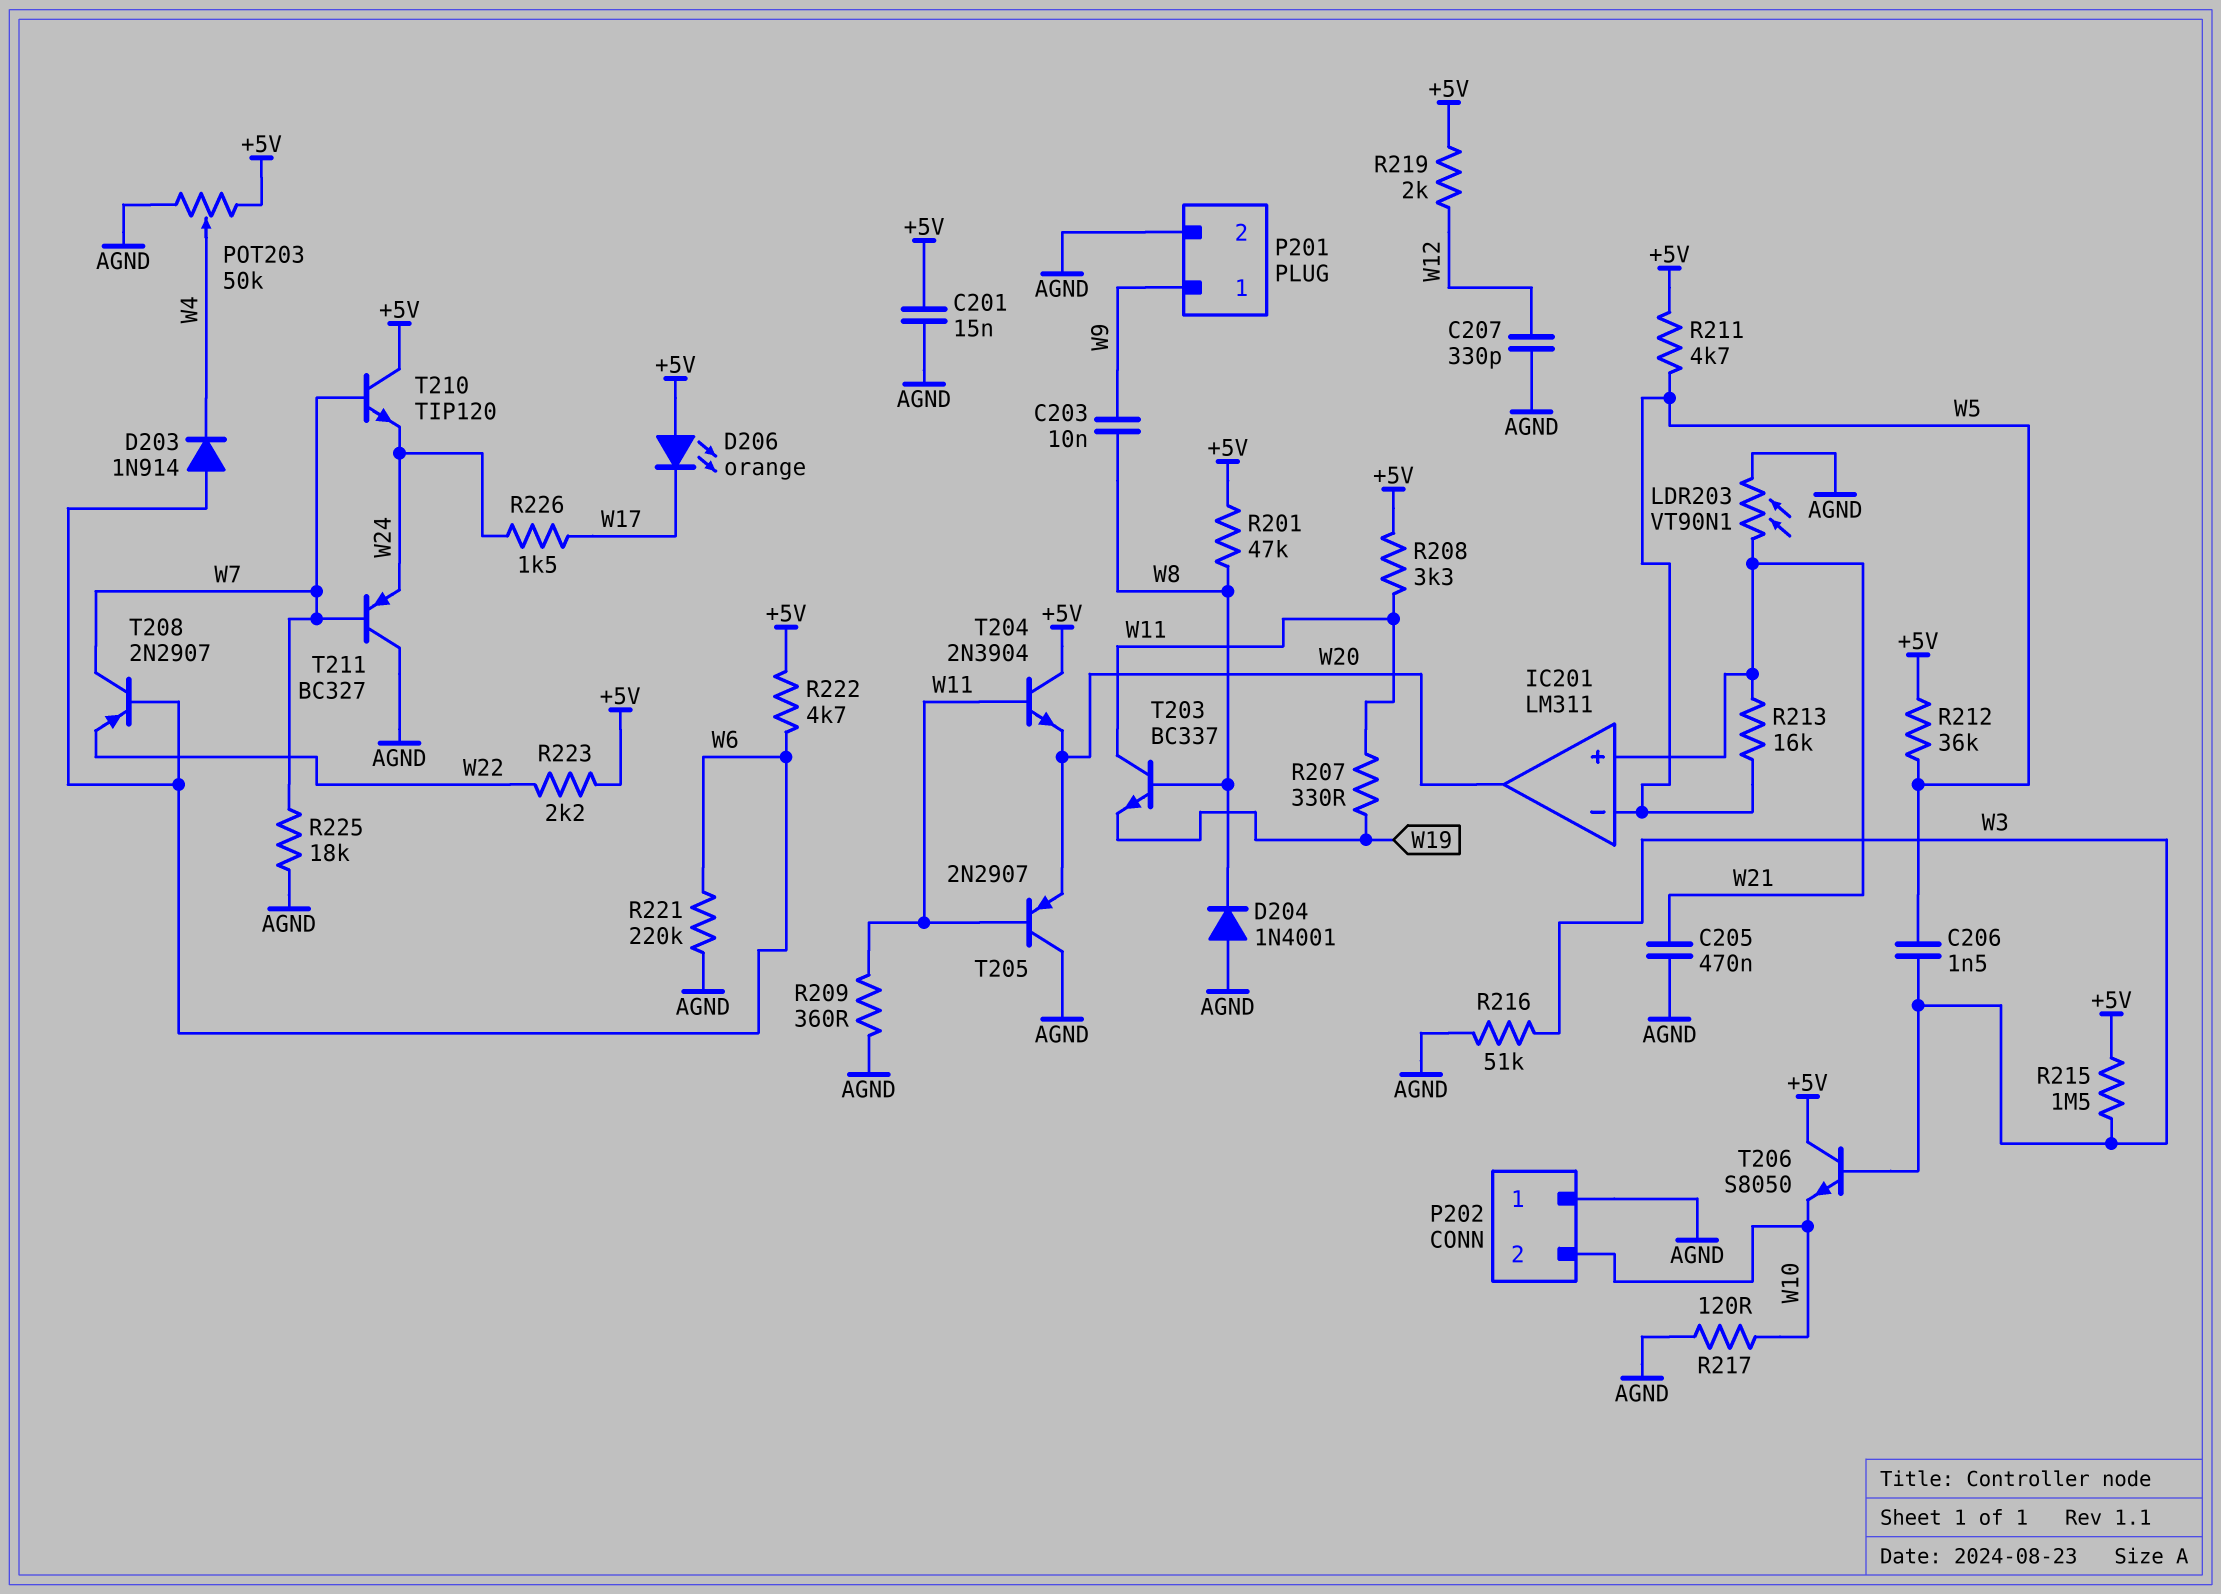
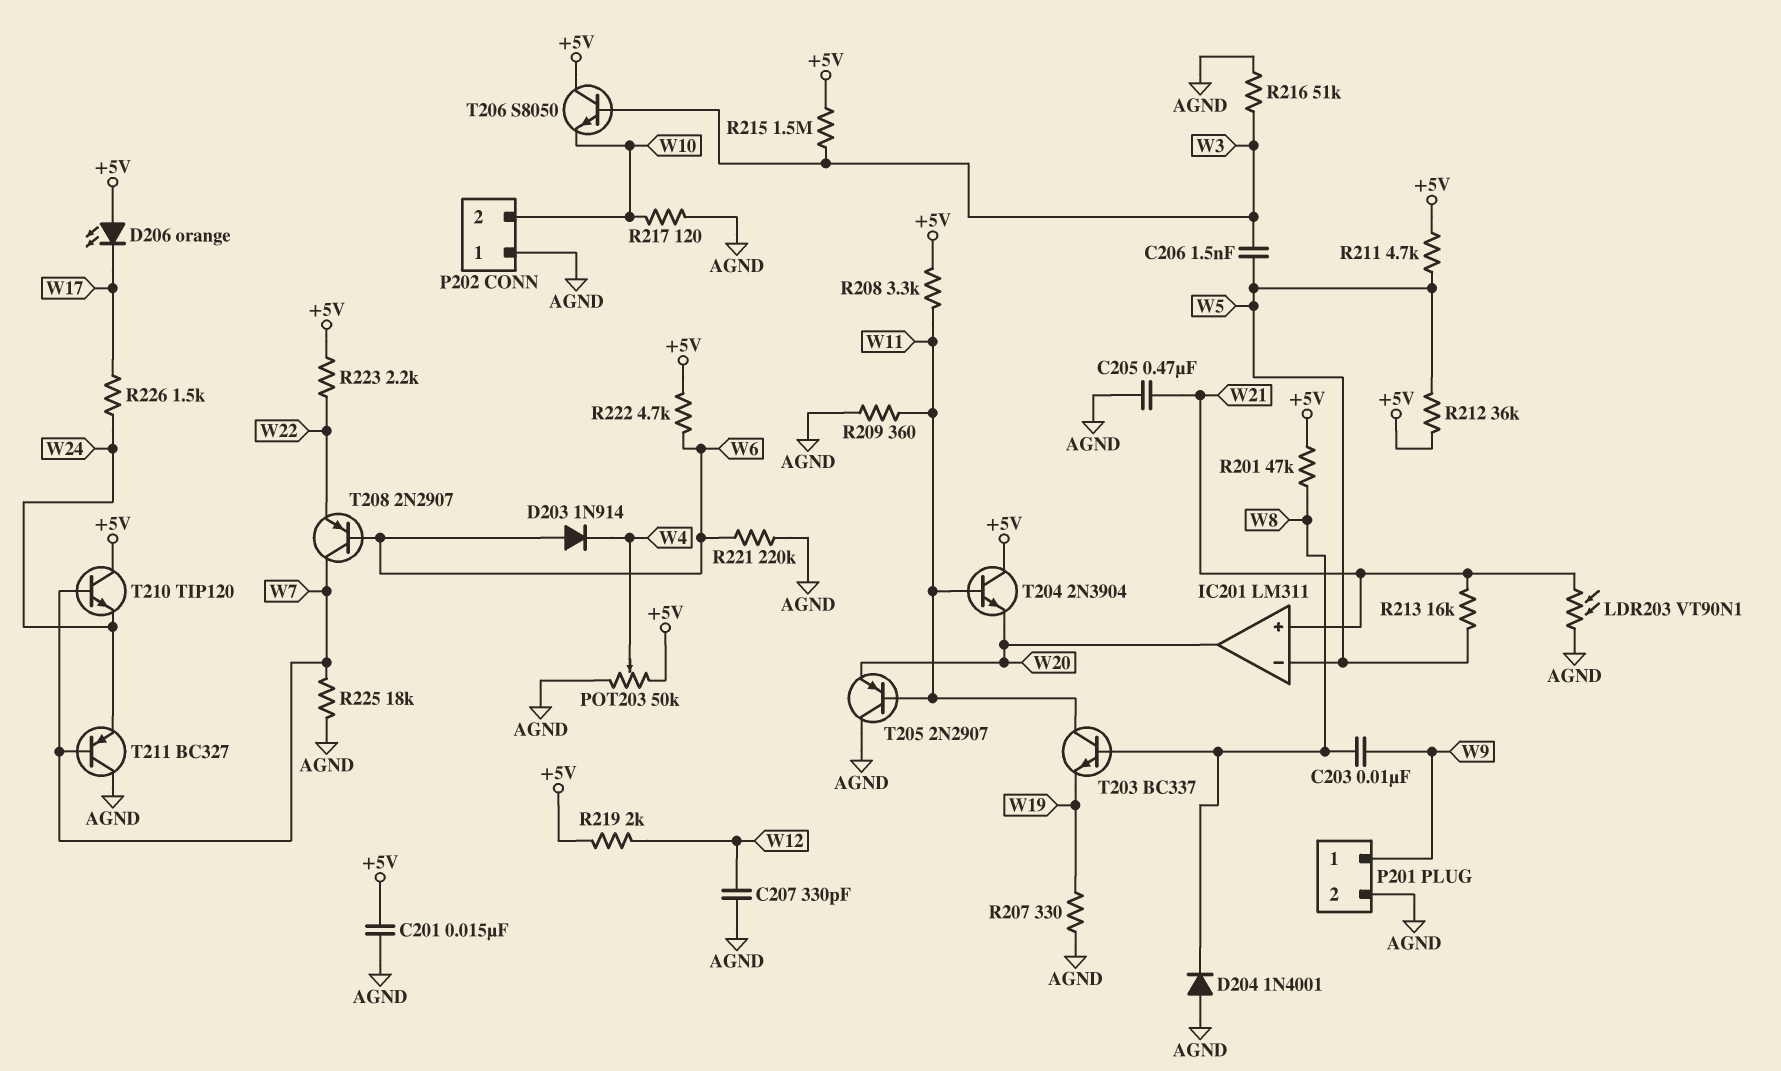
R207: 330 (W11, W19) -> 330 (AGND, W19)

